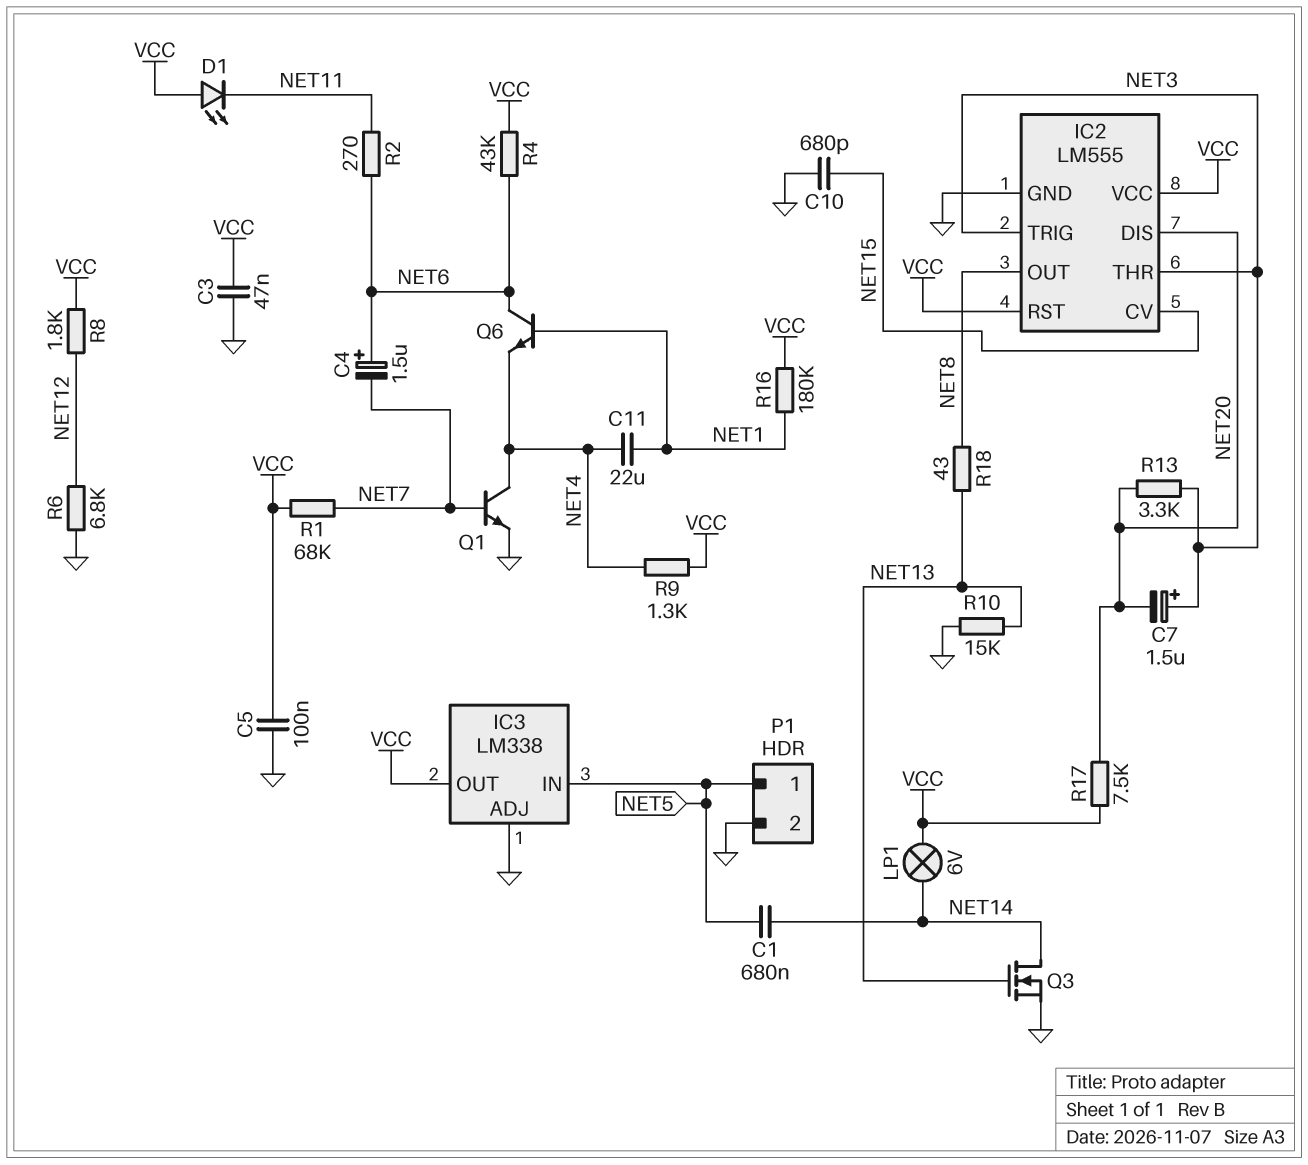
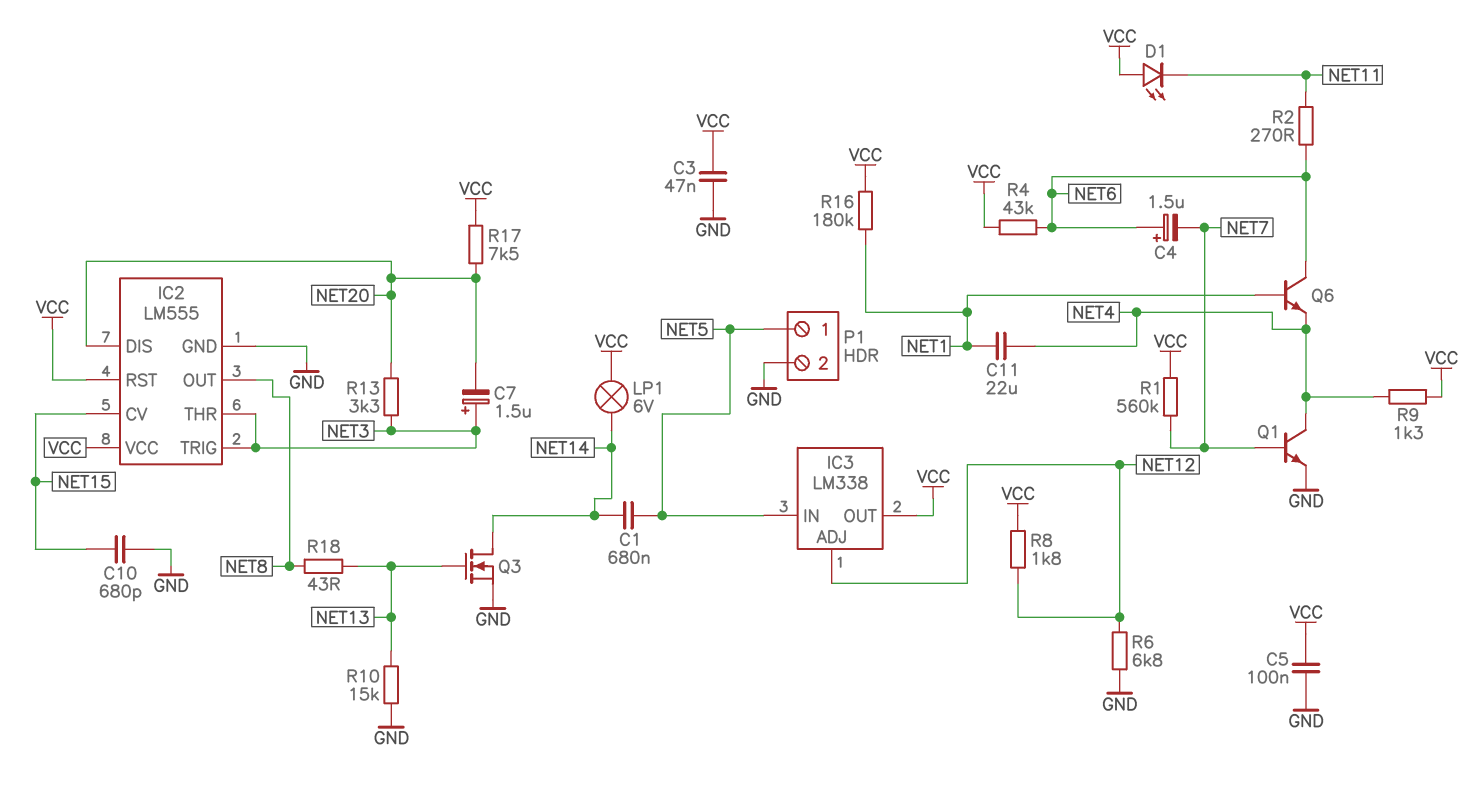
IC3 pin ADJ: GND -> NET12
R1: 68k (NET7, VCC) -> 560k (NET7, VCC)

